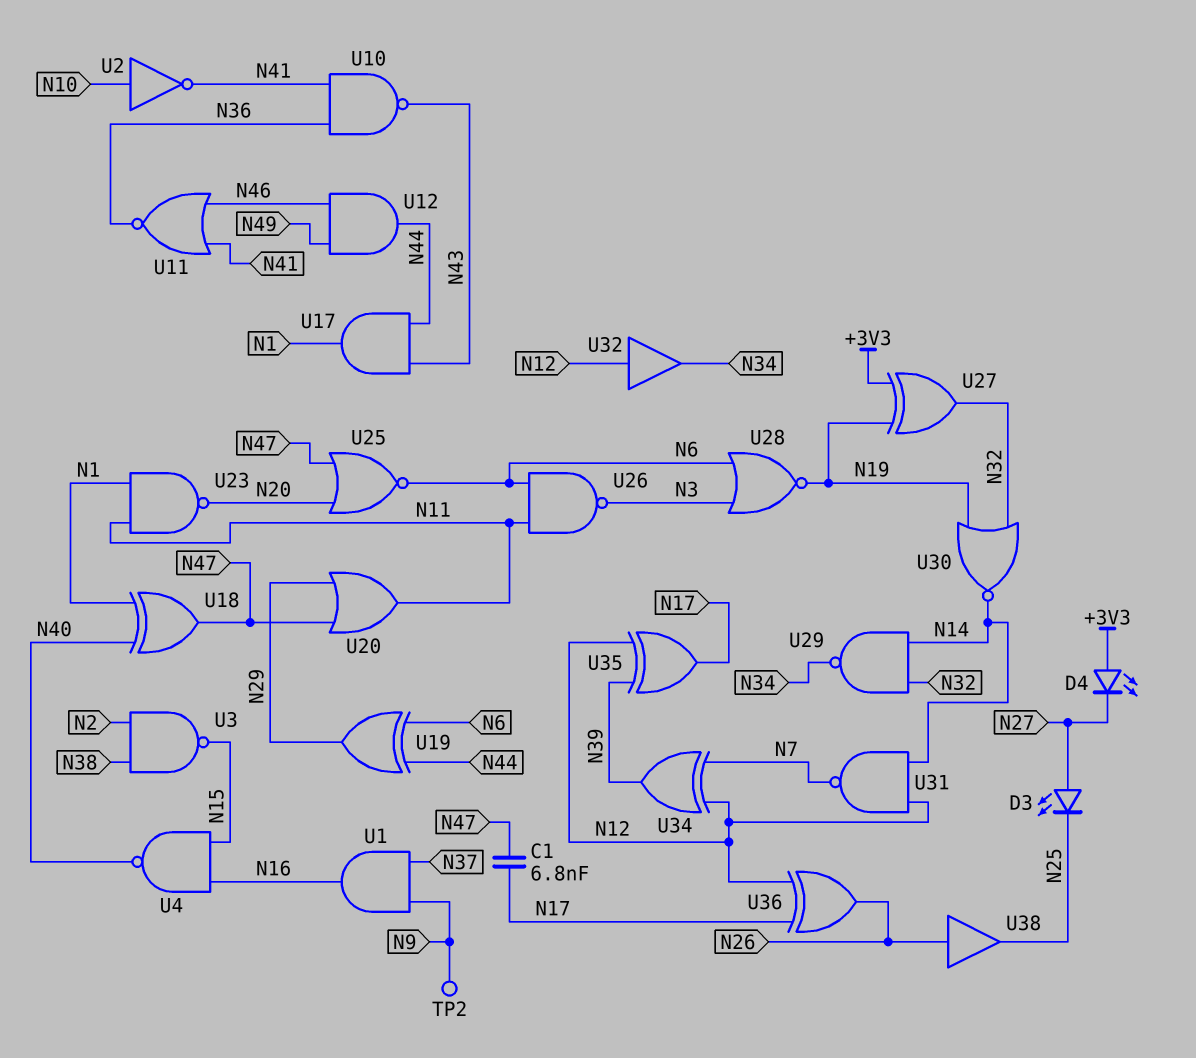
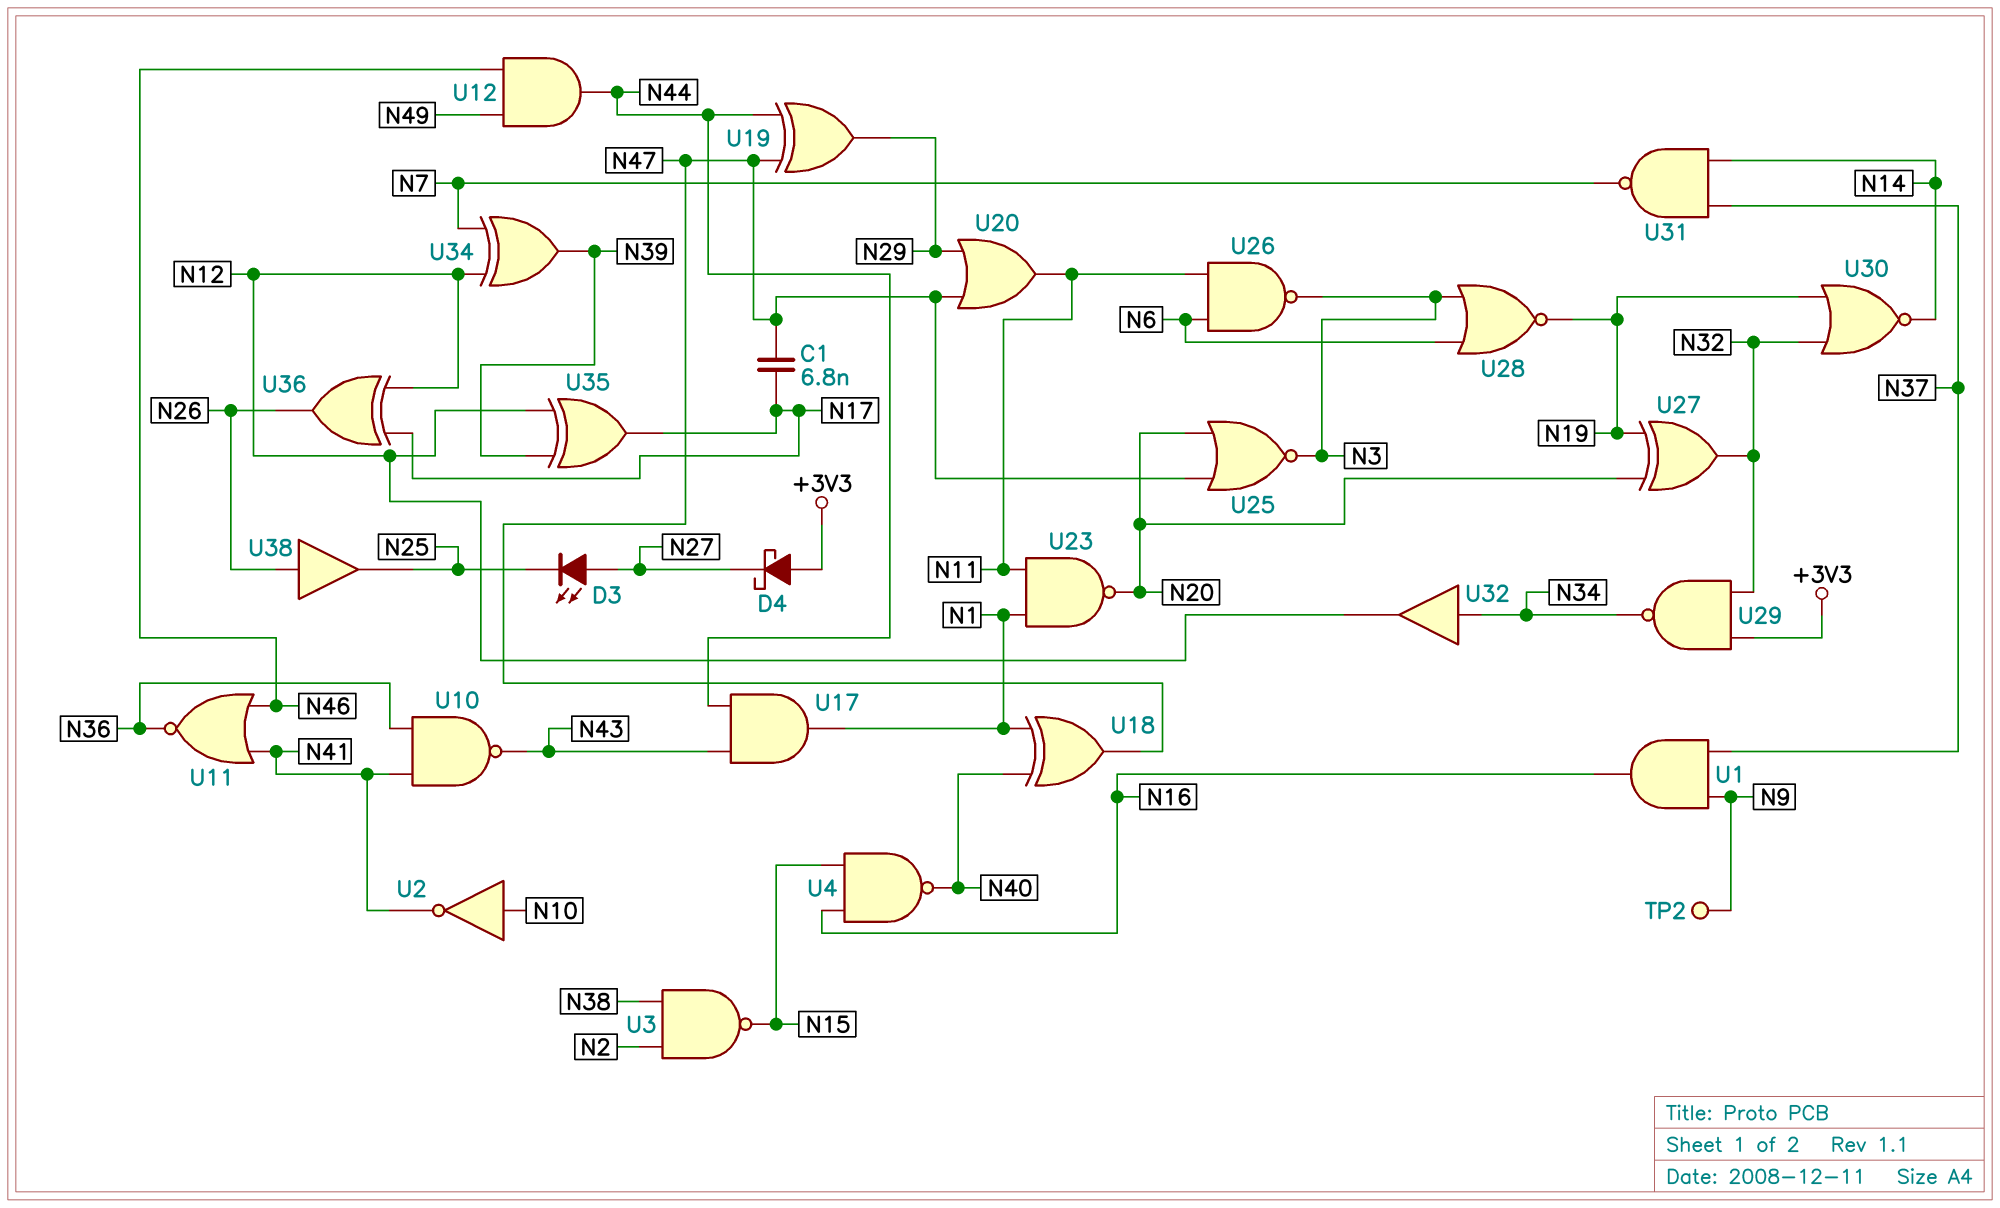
D4: LED (A +3V3, K N27) -> schottky (A +3V3, K N27)
U19: XOR (in N6, in N44, out N29) -> XOR (in N44, in N47, out N29)
U25: NOR (in N20, in N47, out N6) -> NOR (in N20, in N47, out N3)
U27: XOR (in +3V3, in N19, out N32) -> XOR (in N19, in N20, out N32)
U29: NAND (in N14, in N32, out N34) -> NAND (in +3V3, in N32, out N34)
U31: NAND (in N12, in N14, out N7) -> NAND (in N14, in N37, out N7)
U32: buffer (in N12, out N34) -> buffer (in N34, out N12)

